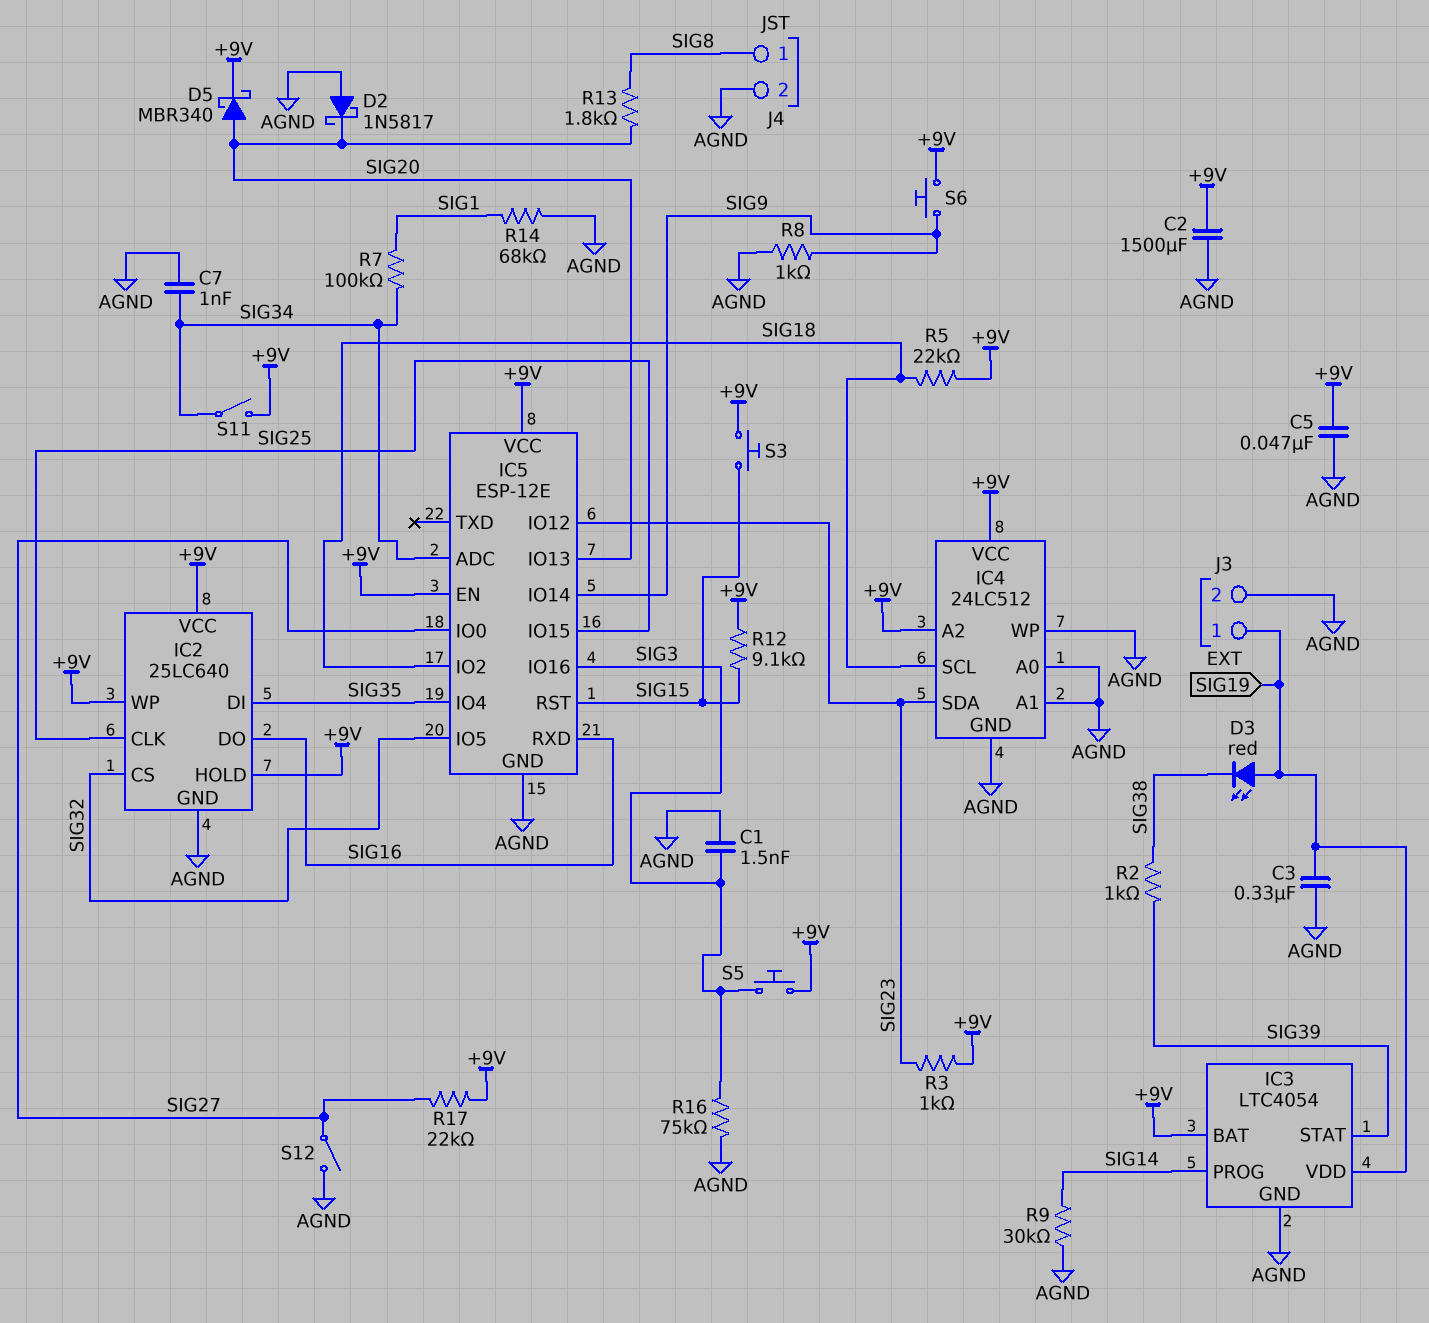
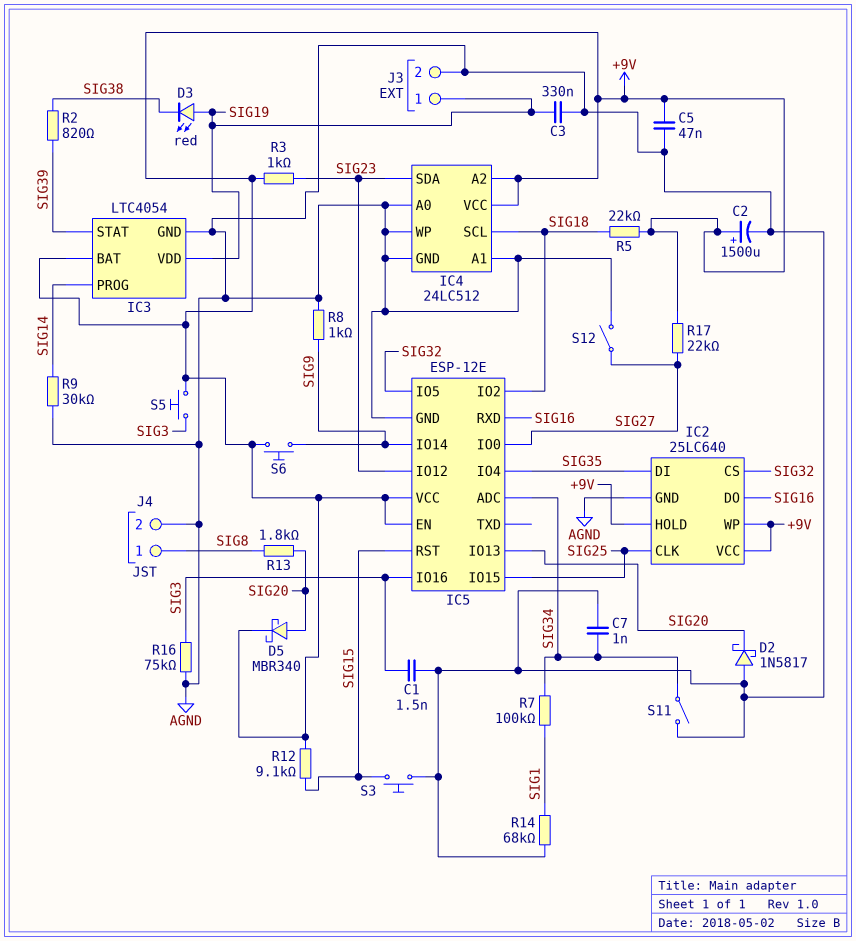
C2: 1500uF (+9V, AGND) -> 1500uF (plus +9V, minus AGND)
R2: 1k (SIG38, SIG39) -> 820 (SIG38, SIG39)
S3: button (+9V, SIG15) -> button (AGND, SIG15)
S11: switch (+9V, SIG34) -> switch (AGND, SIG34)

